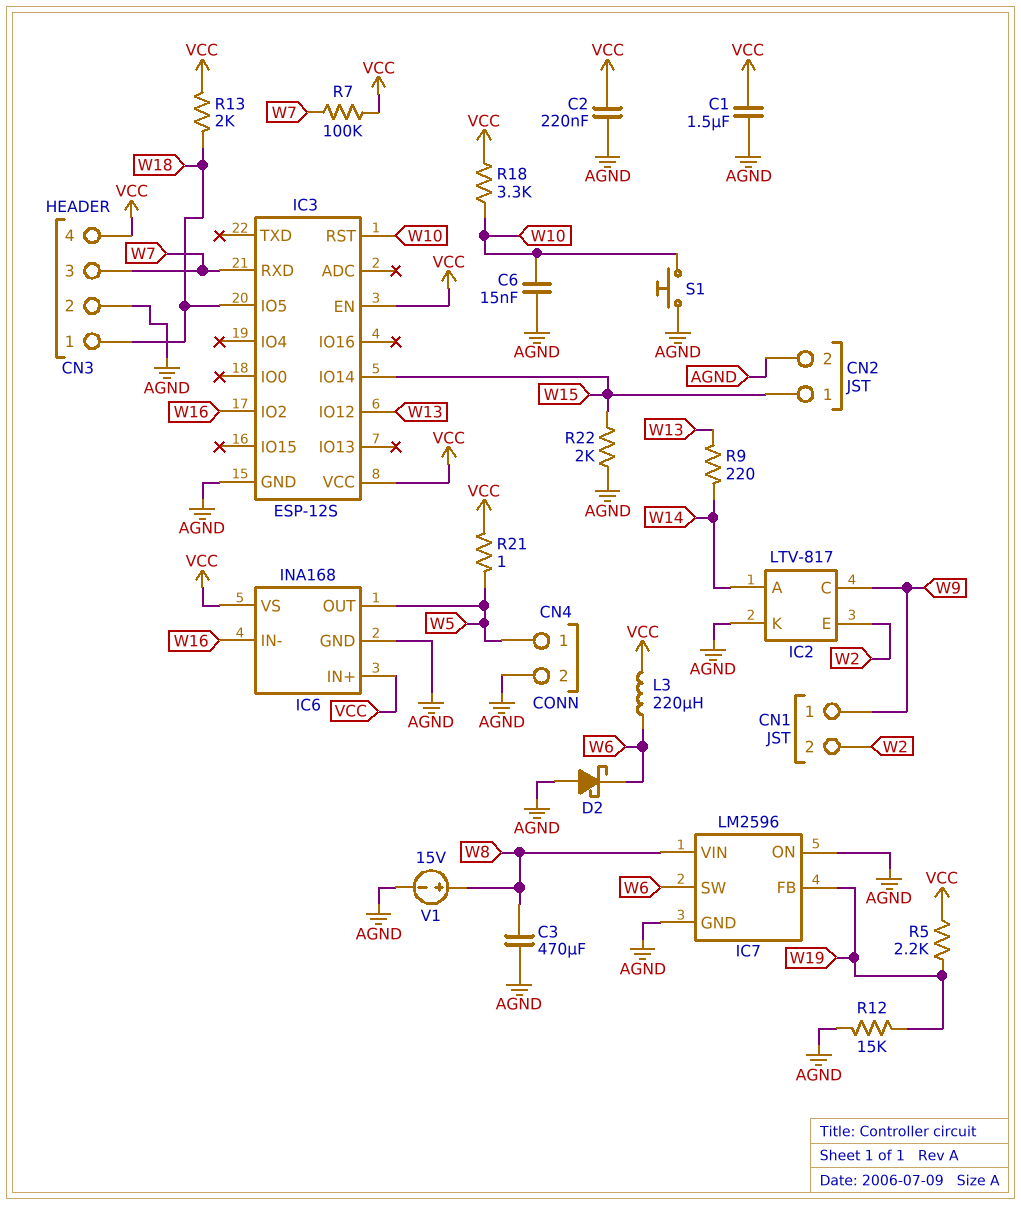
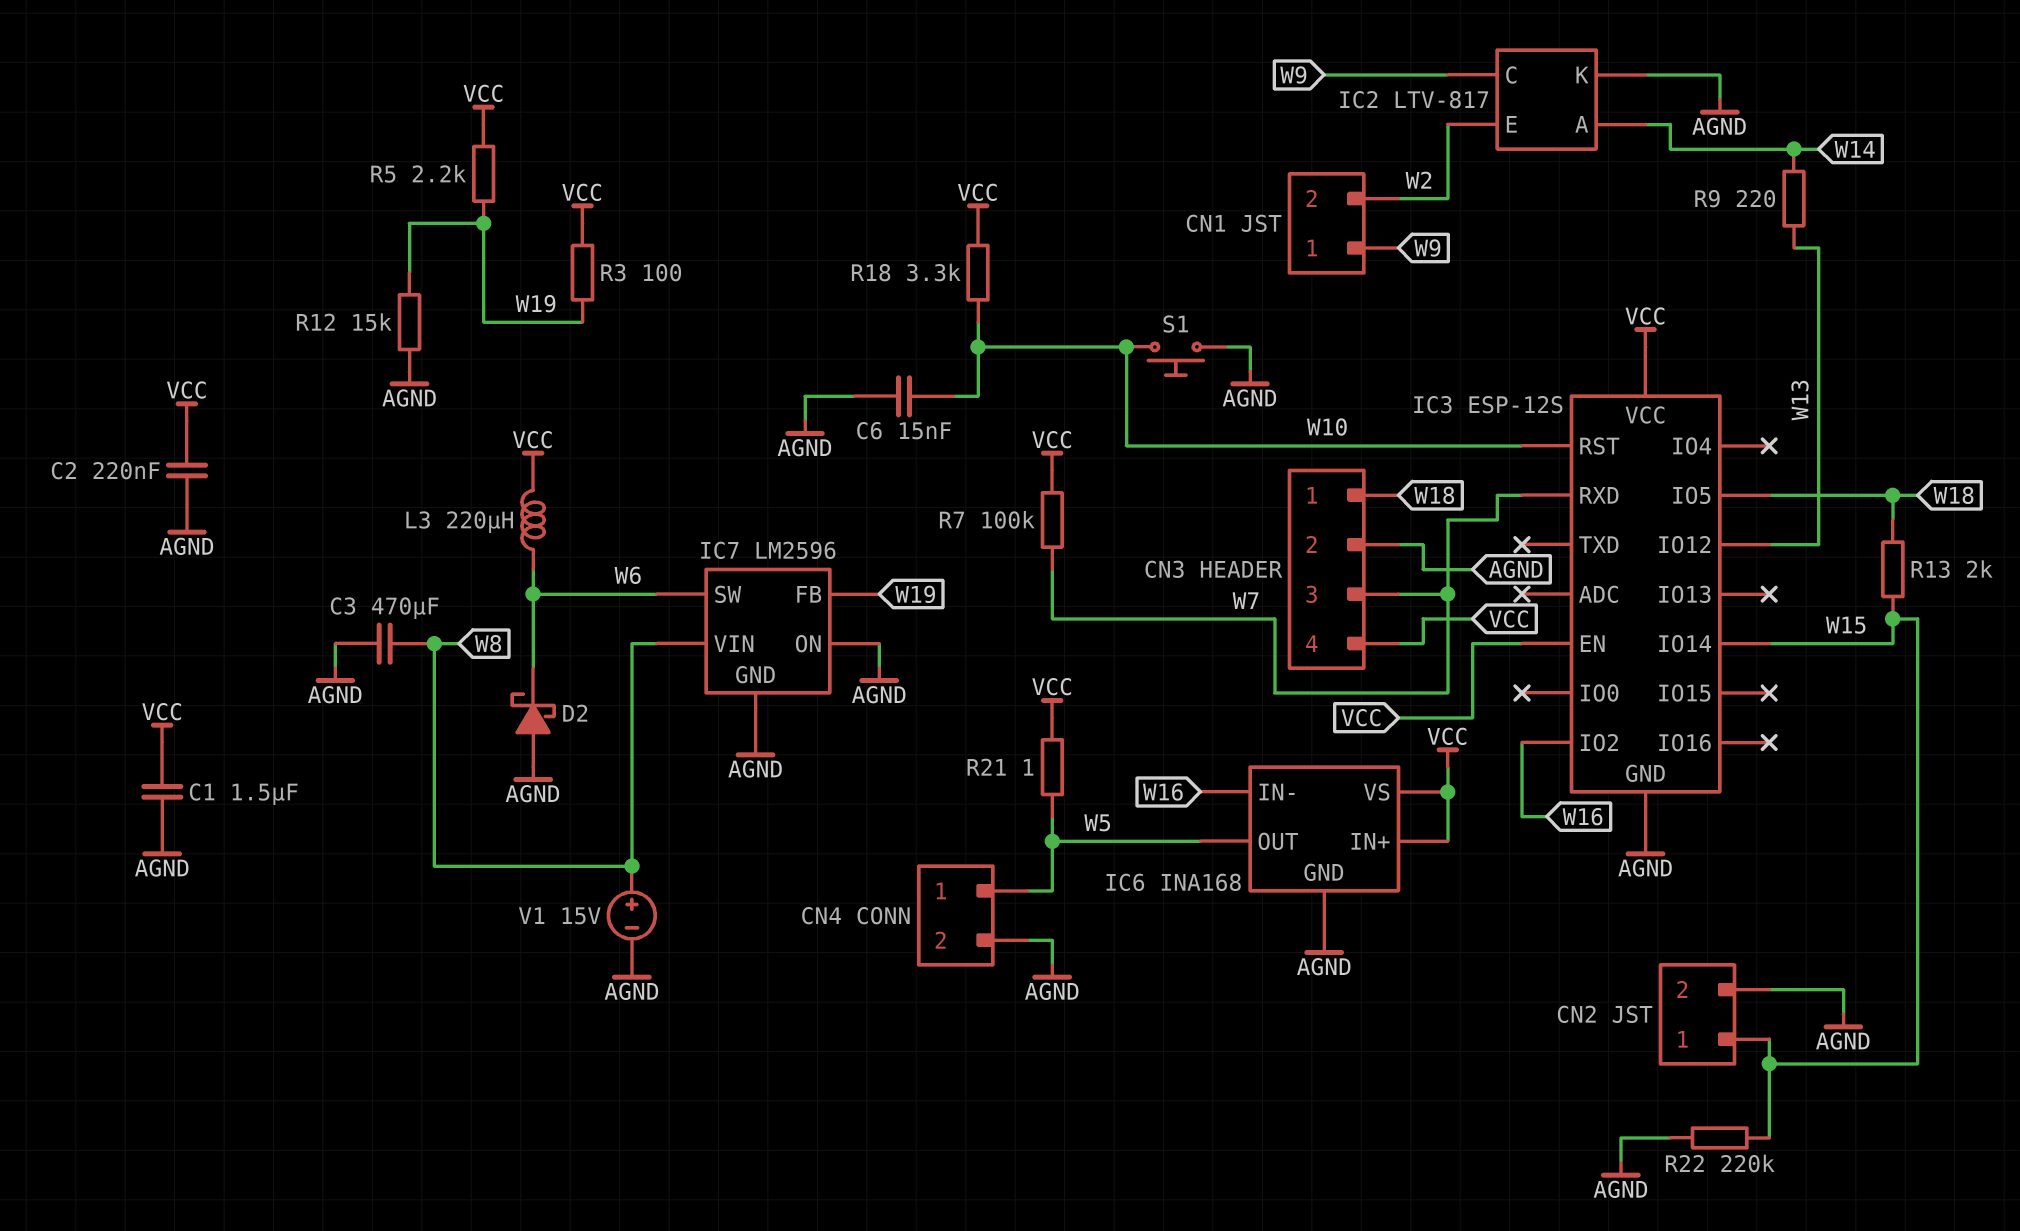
R3: none -> 100 (VCC, W19)
R13: 2k (VCC, W18) -> 2k (W15, W18)
R22: 2k (AGND, W15) -> 220k (AGND, W15)

